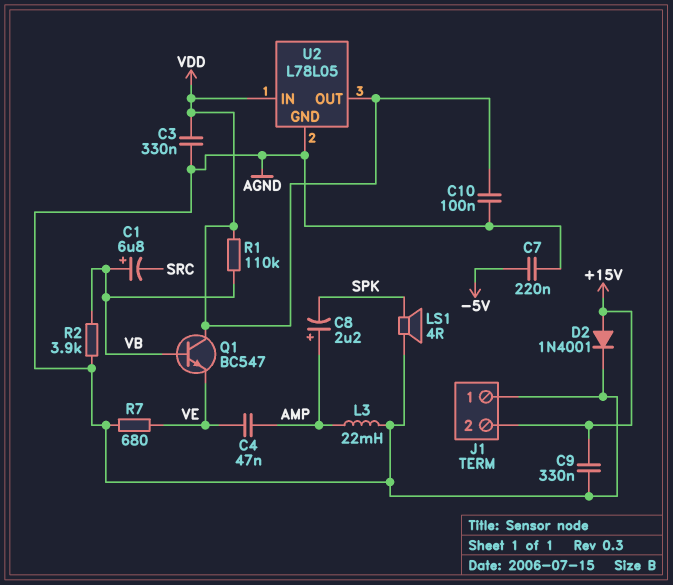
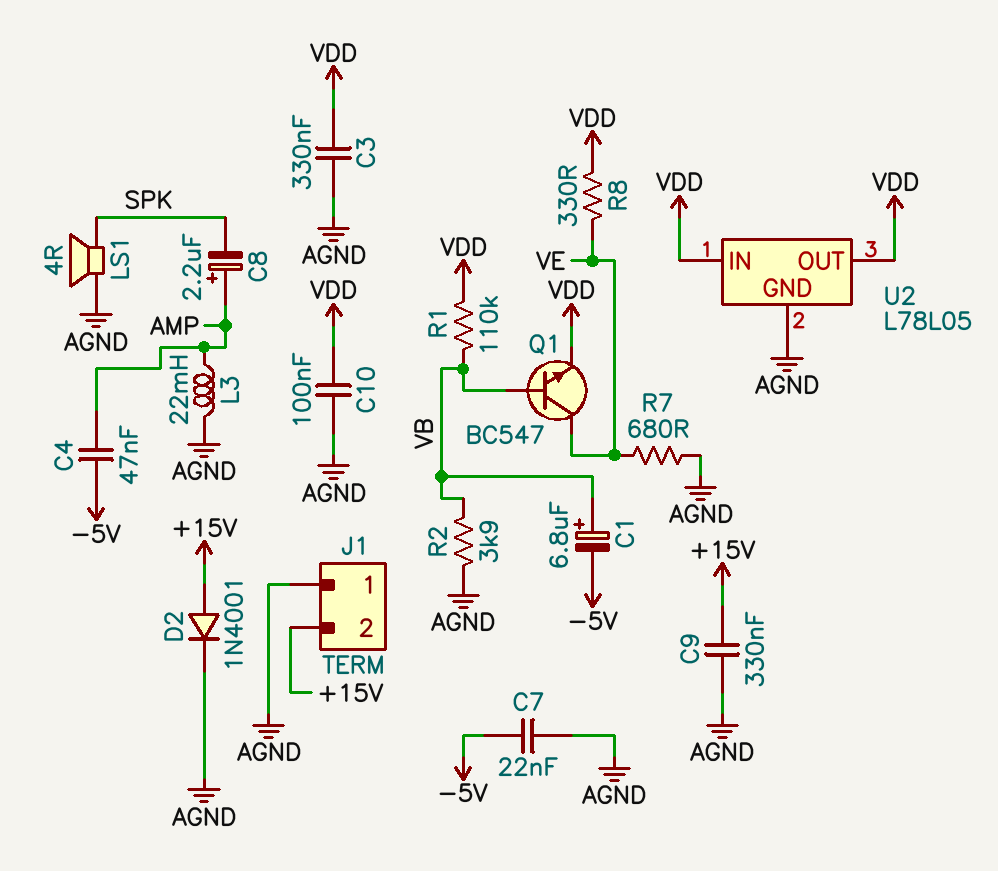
C1: 6.8uF (plus VB, minus SRC) -> 6.8uF (plus VB, minus -5V)
C4: 47nF (AMP, VE) -> 47nF (-5V, AMP)
C7: 220nF (-5V, AGND) -> 22nF (-5V, AGND)
Q1: NPN BC547 (B VB, C VDD, E VE) -> NPN BC547 (B VB, C VE, E VDD)
R8: none -> 330 (VDD, VE)

